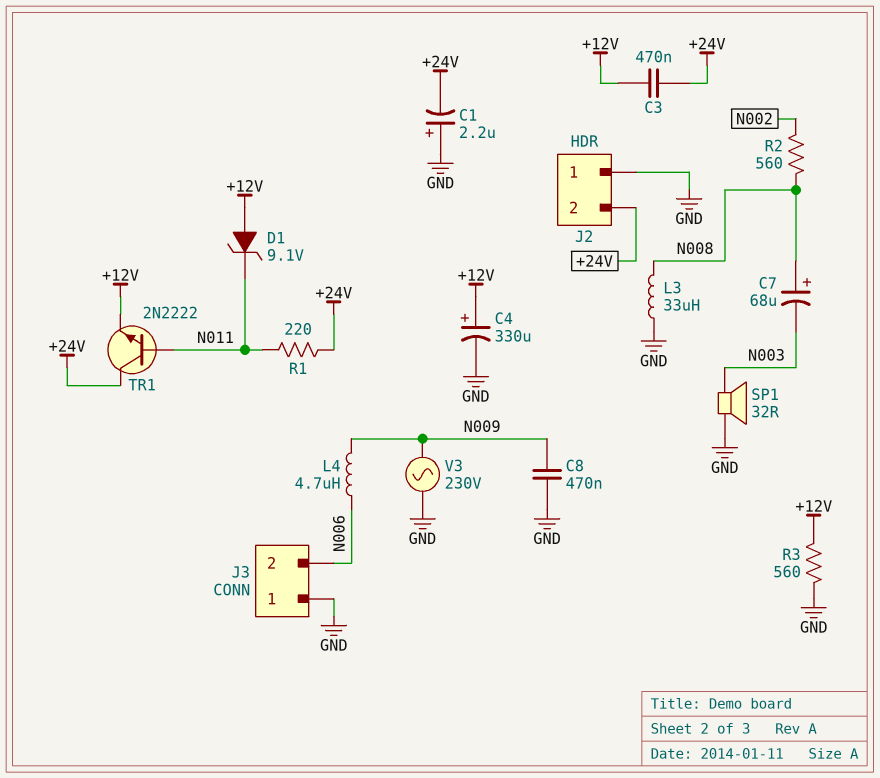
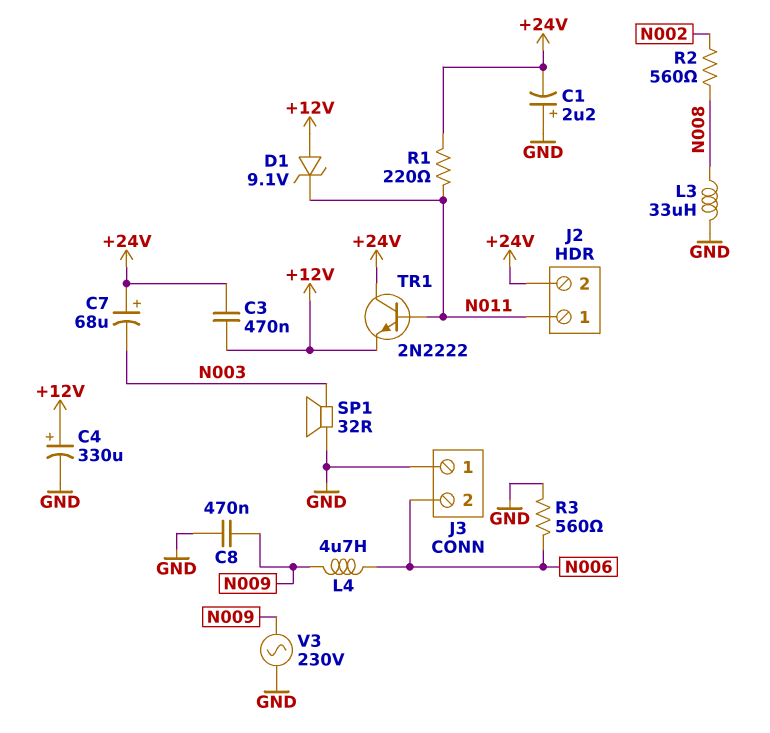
C7: 68uF (plus N008, minus N003) -> 68uF (plus +24V, minus N003)
J2 pin 1: GND -> N011
R3: 560 (+12V, GND) -> 560 (GND, N006)

